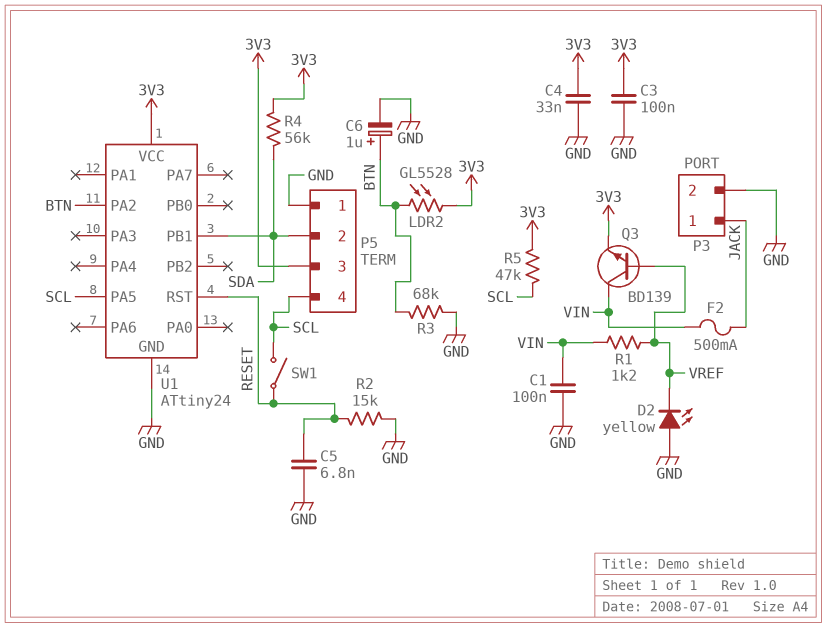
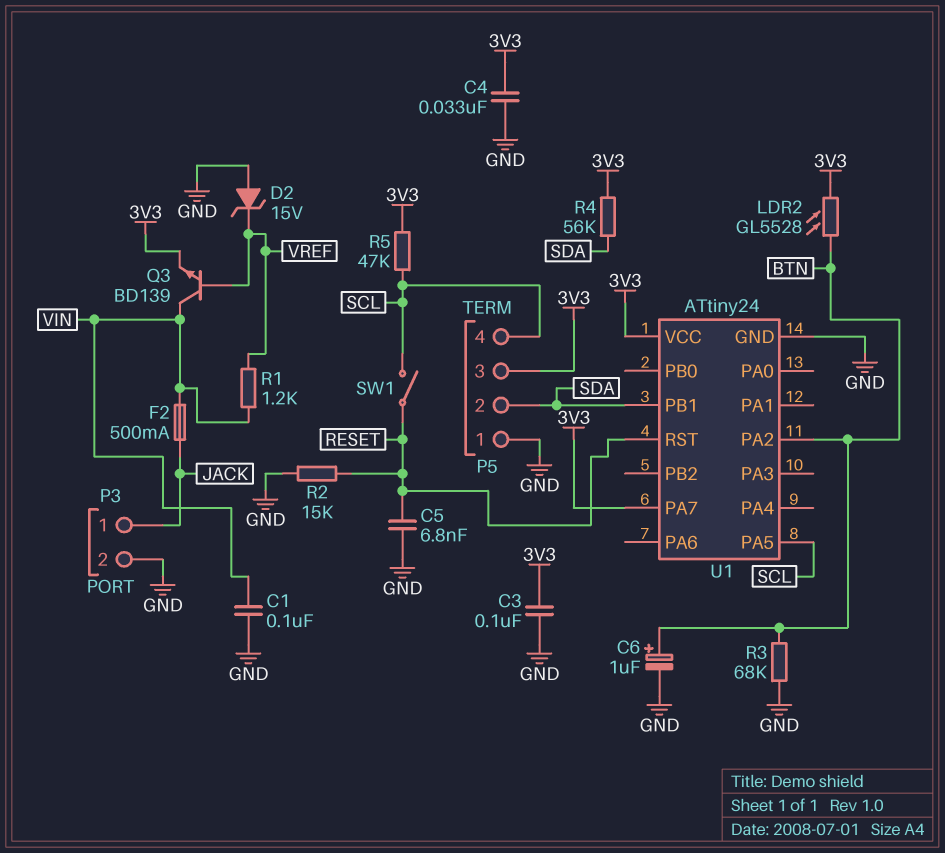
D2: LED yellow (A GND, K VREF) -> zener 15V (A GND, K VREF)
U1 pin PA7: none -> 3V3

